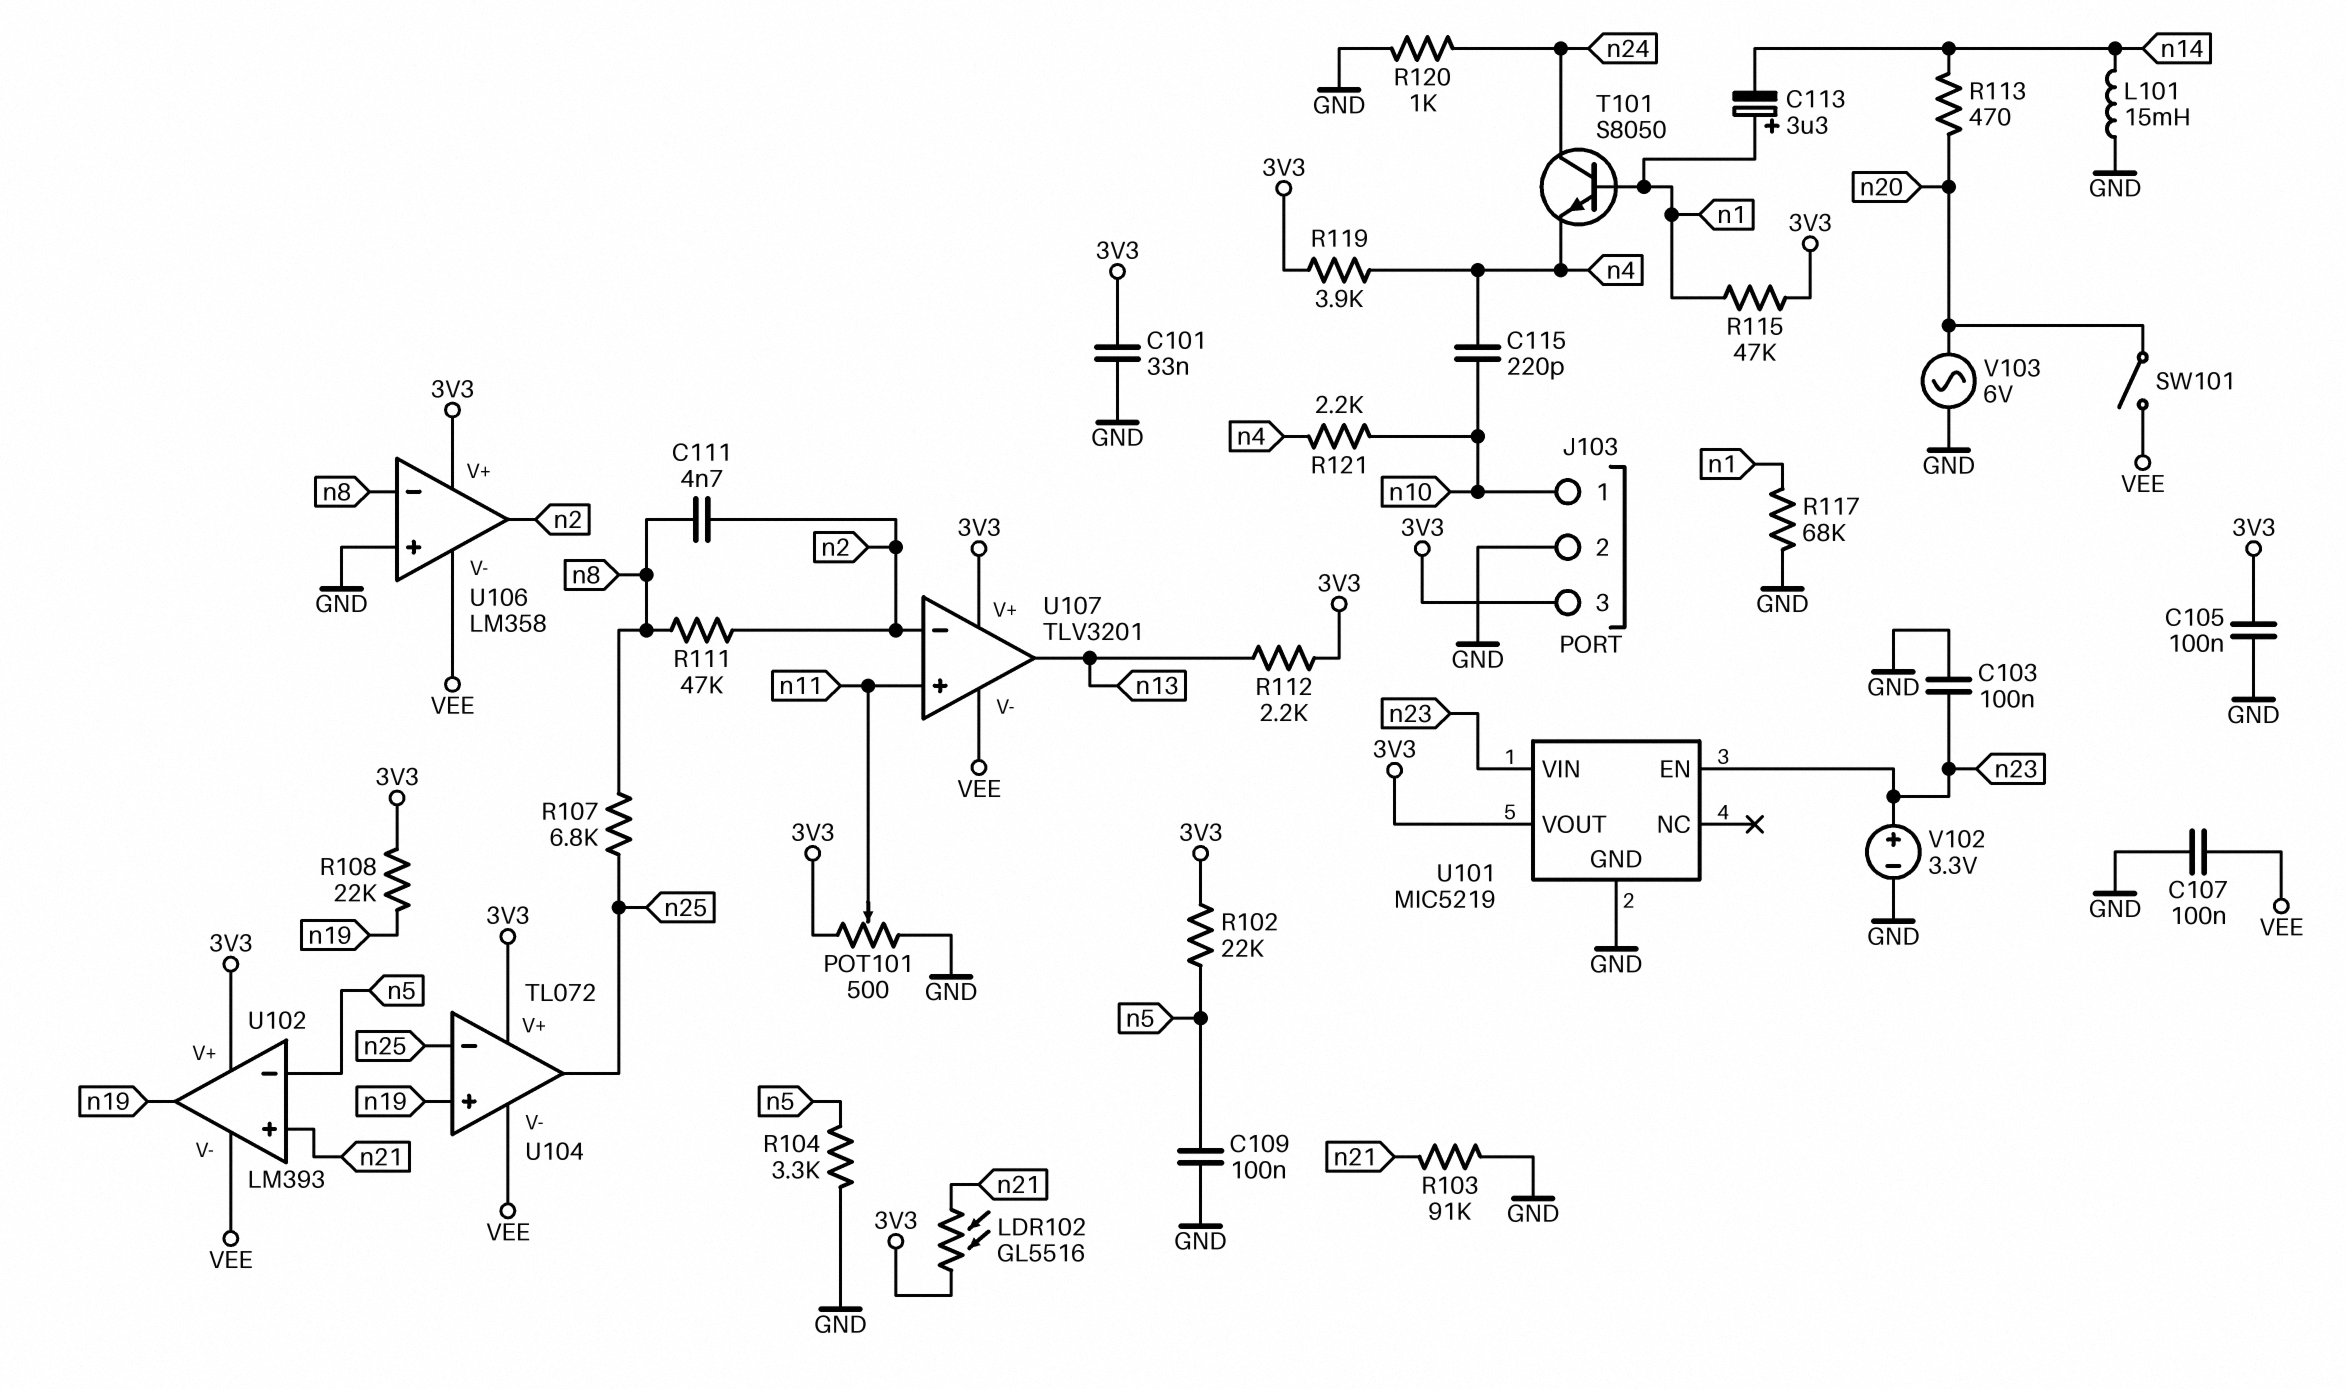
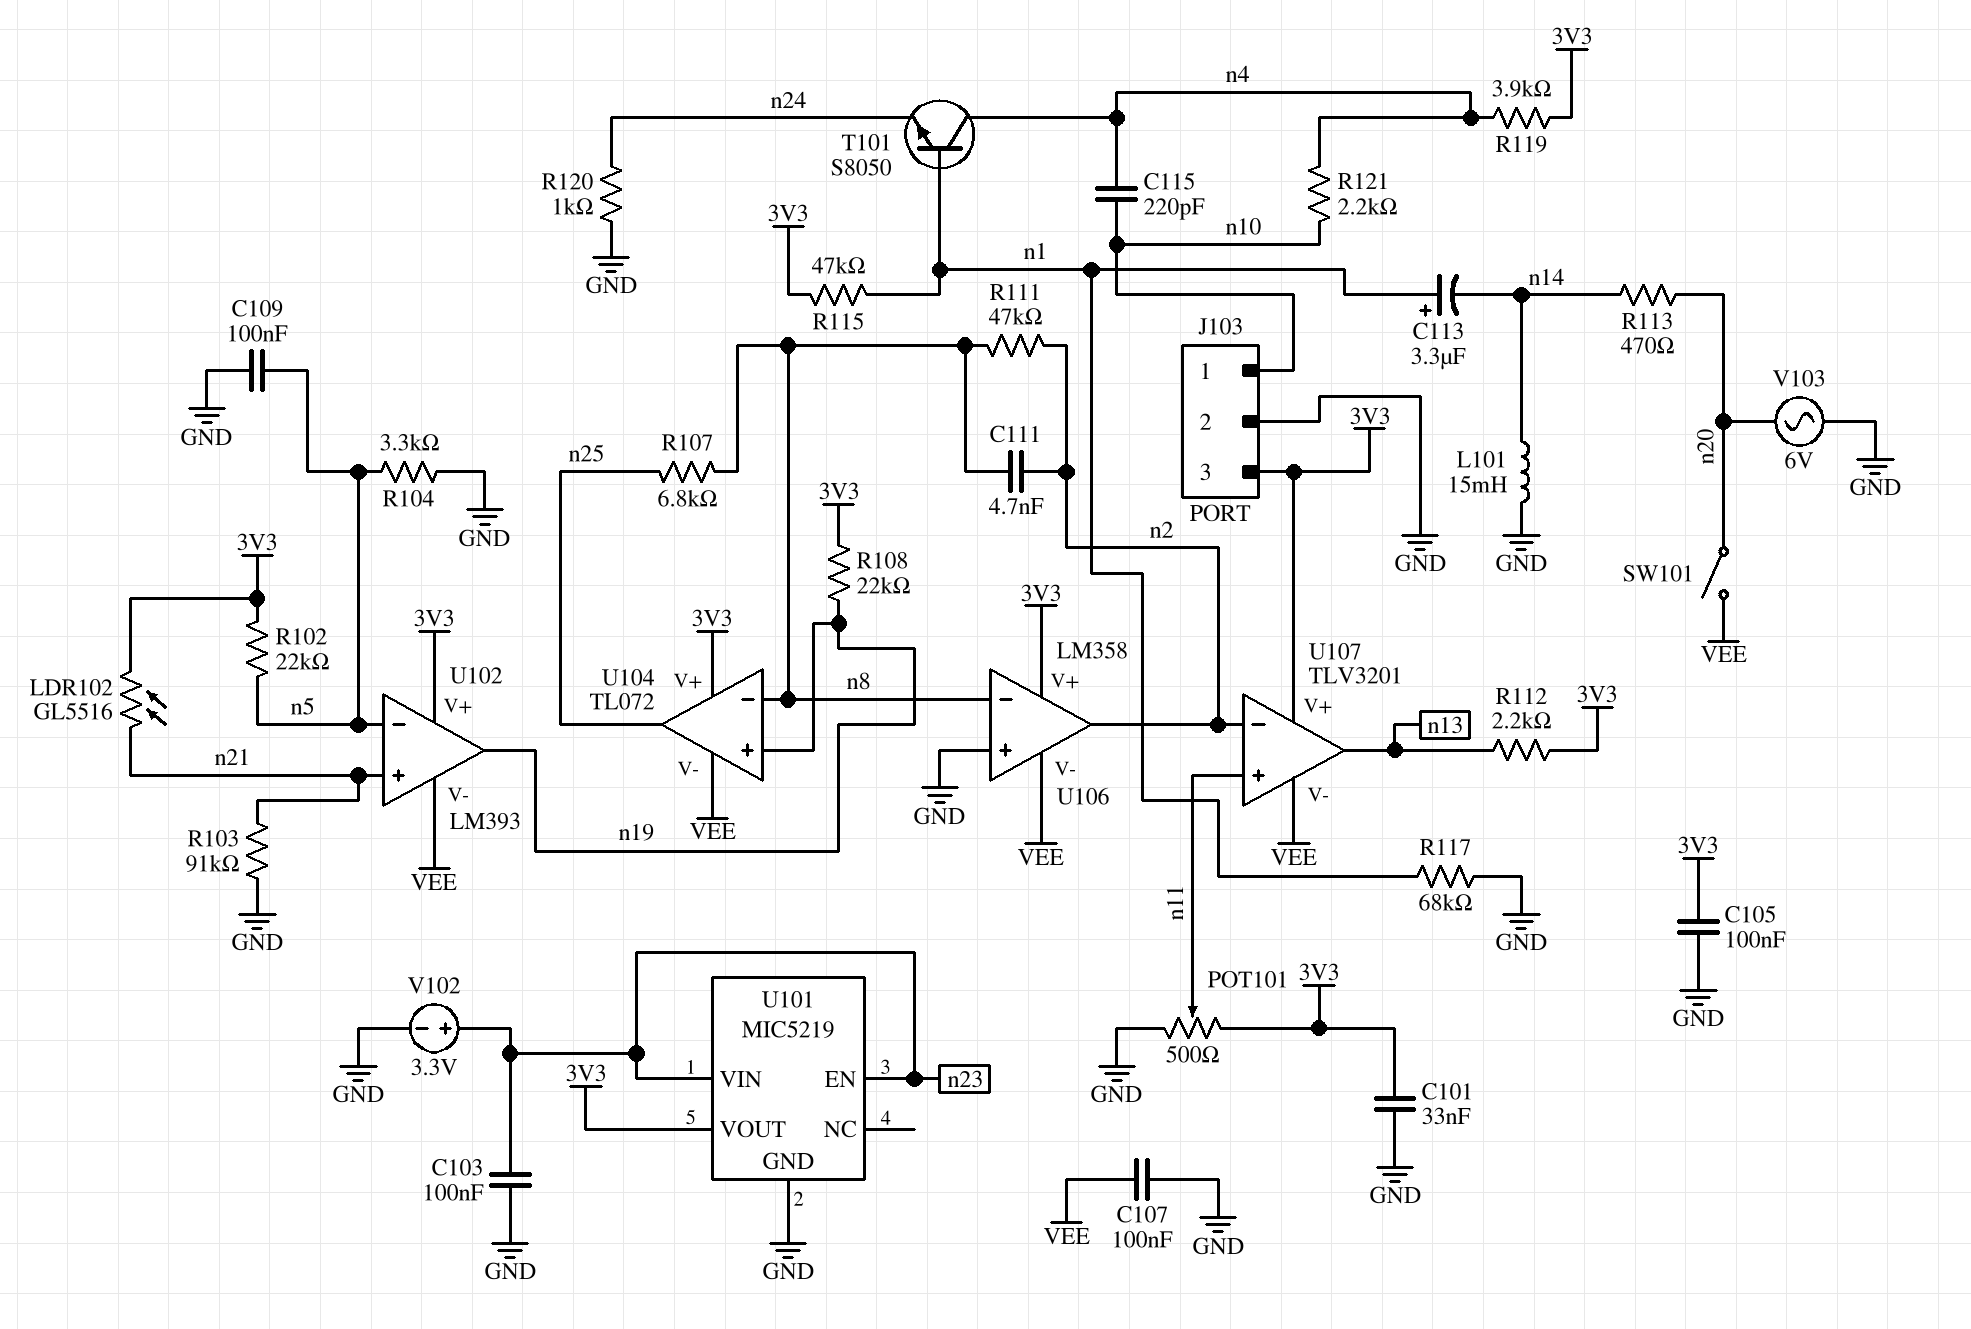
T101: NPN S8050 (B n1, C n24, E n4) -> NPN S8050 (B n1, C n4, E n24)
U104 pin in-: n25 -> n8

